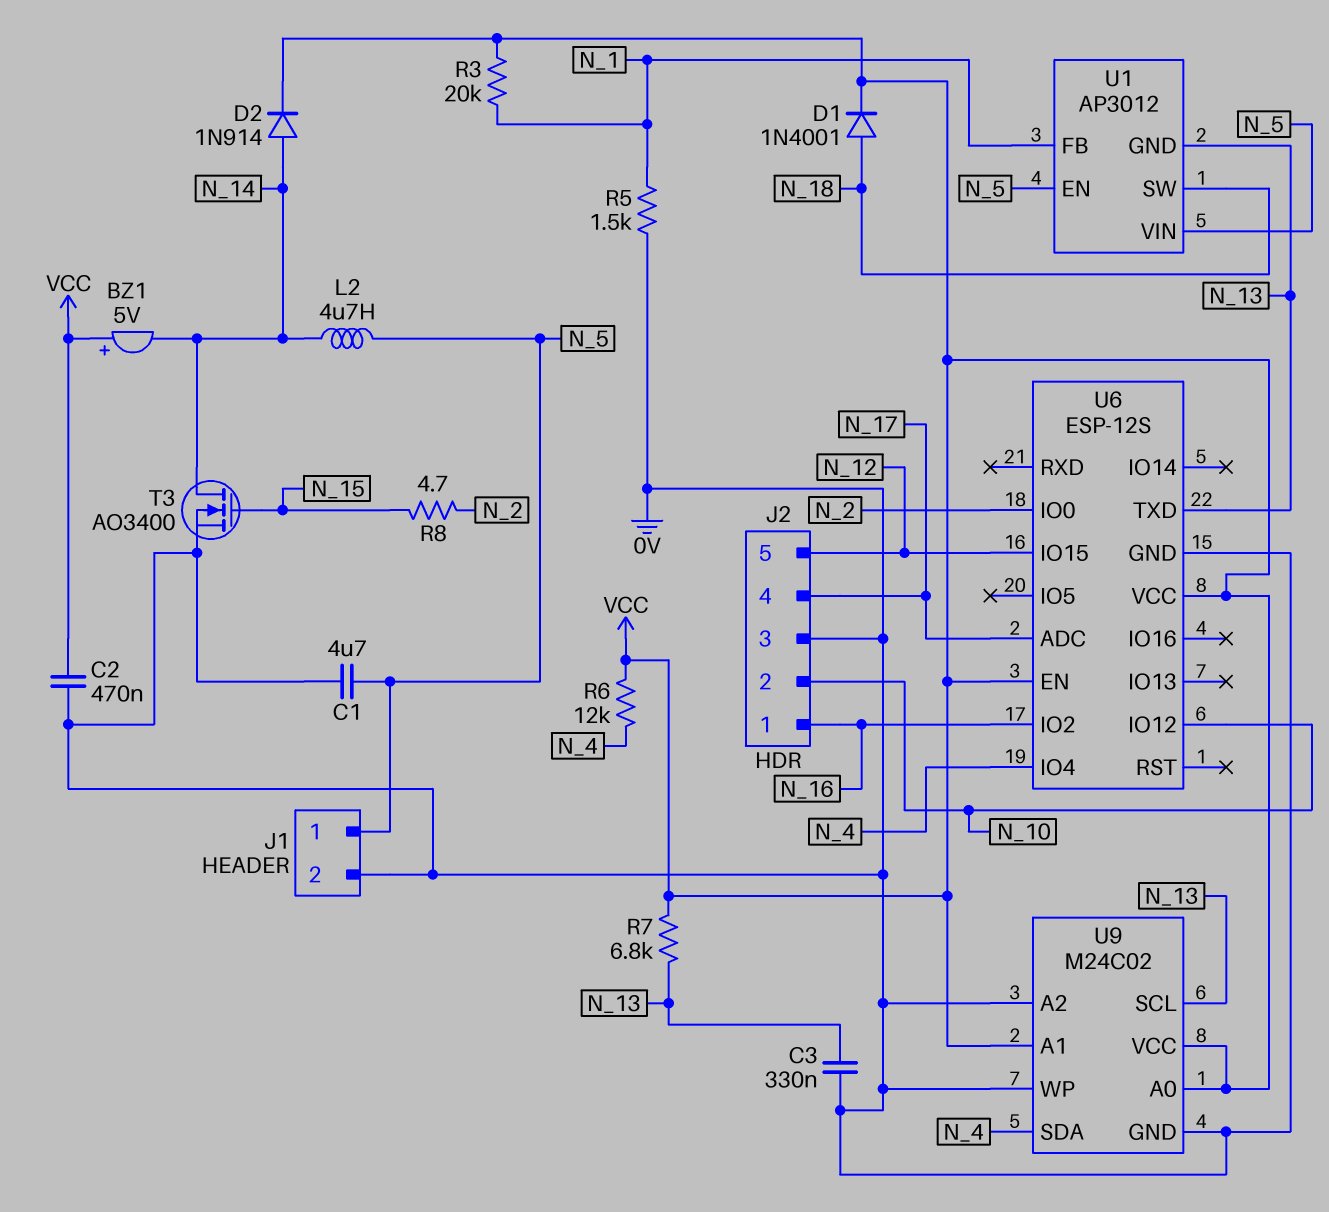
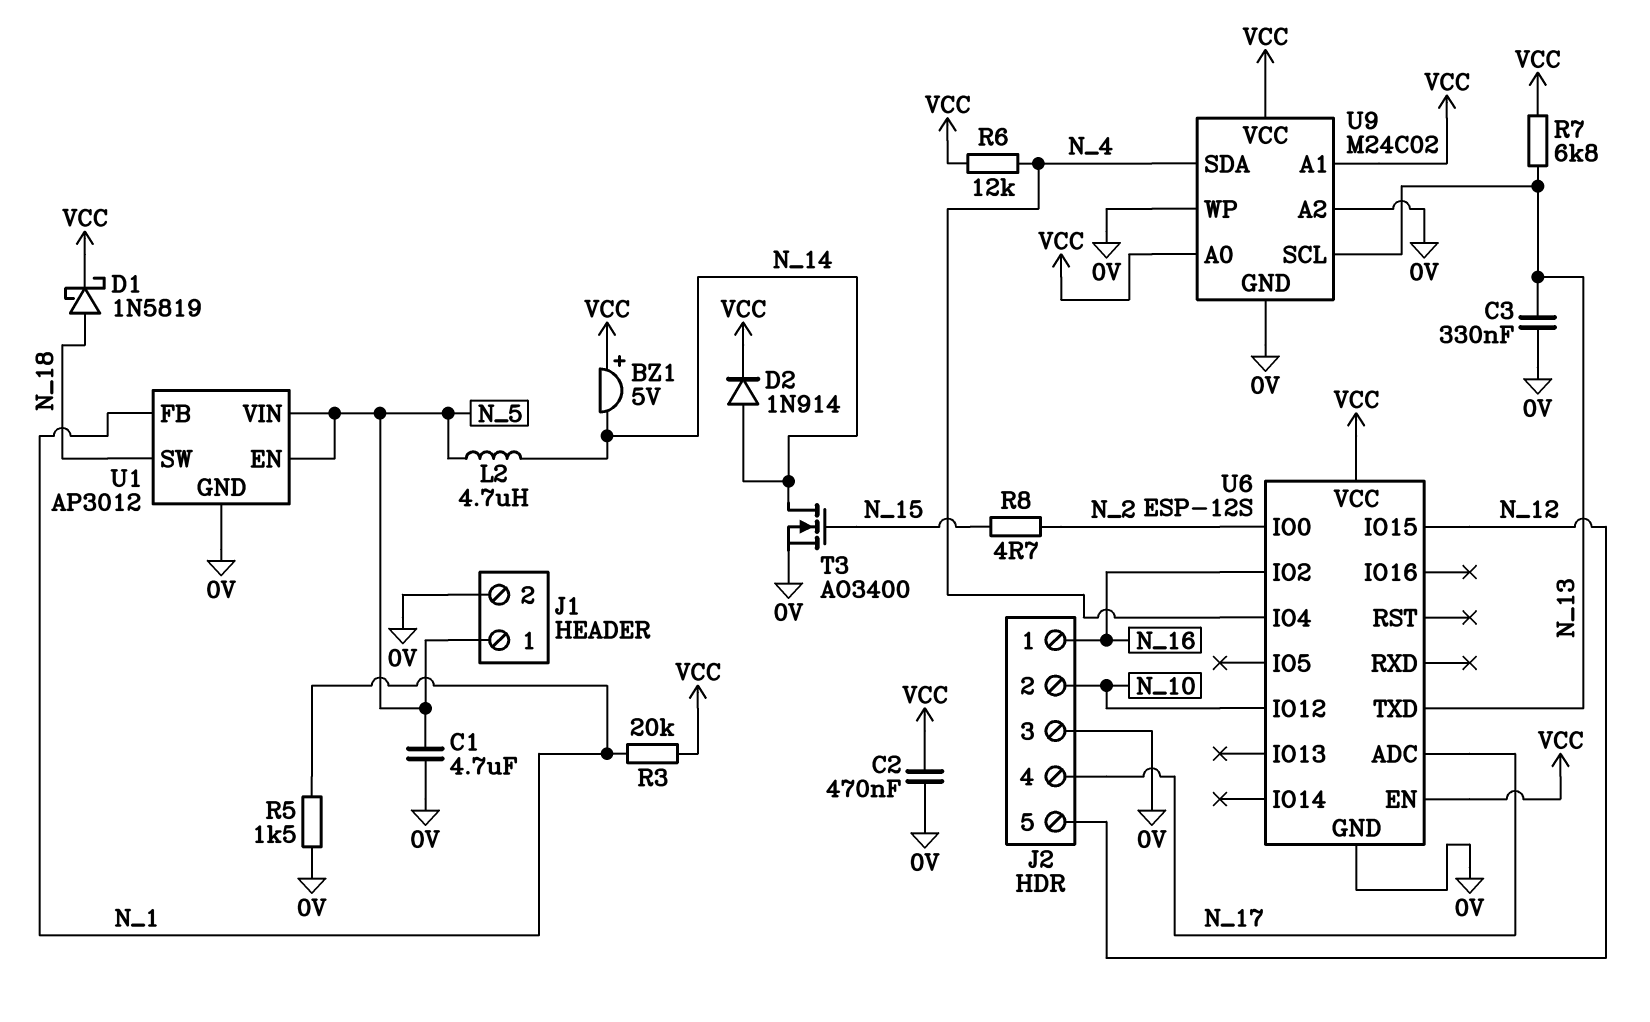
D1: diode 1N4001 (A N_18, K VCC) -> schottky 1N5819 (A N_18, K VCC)
U1 pin GND: N_13 -> 0V

